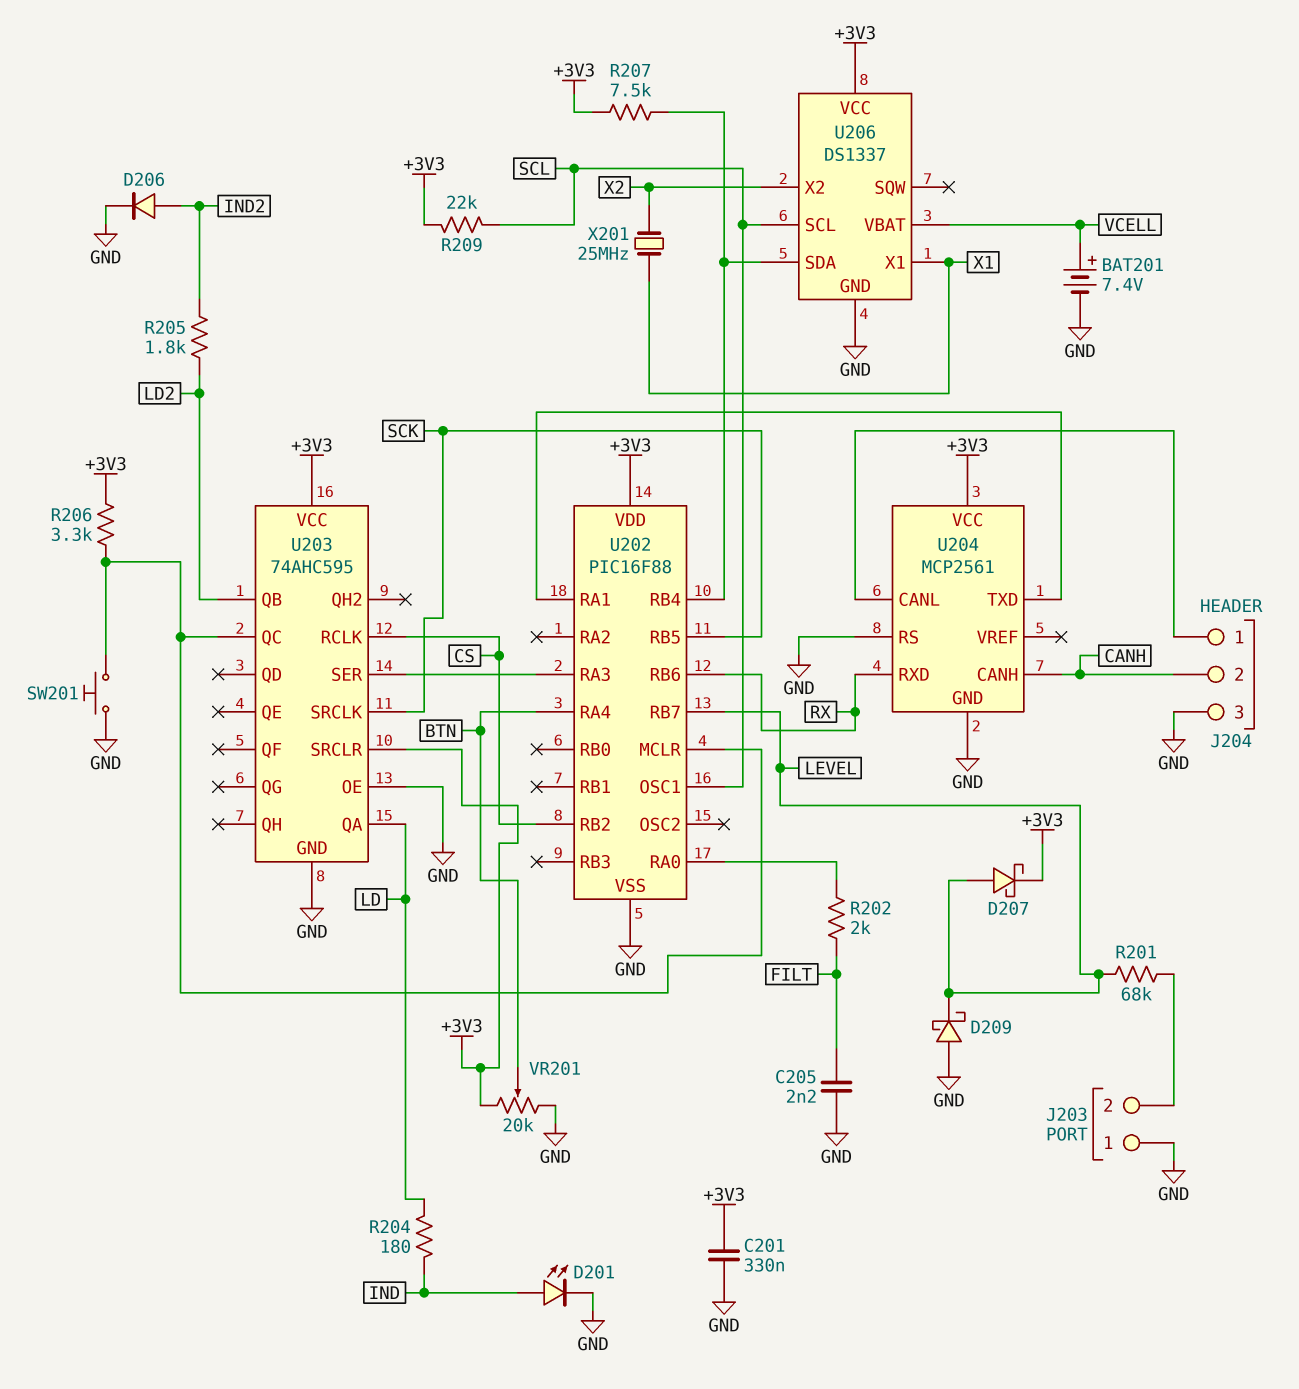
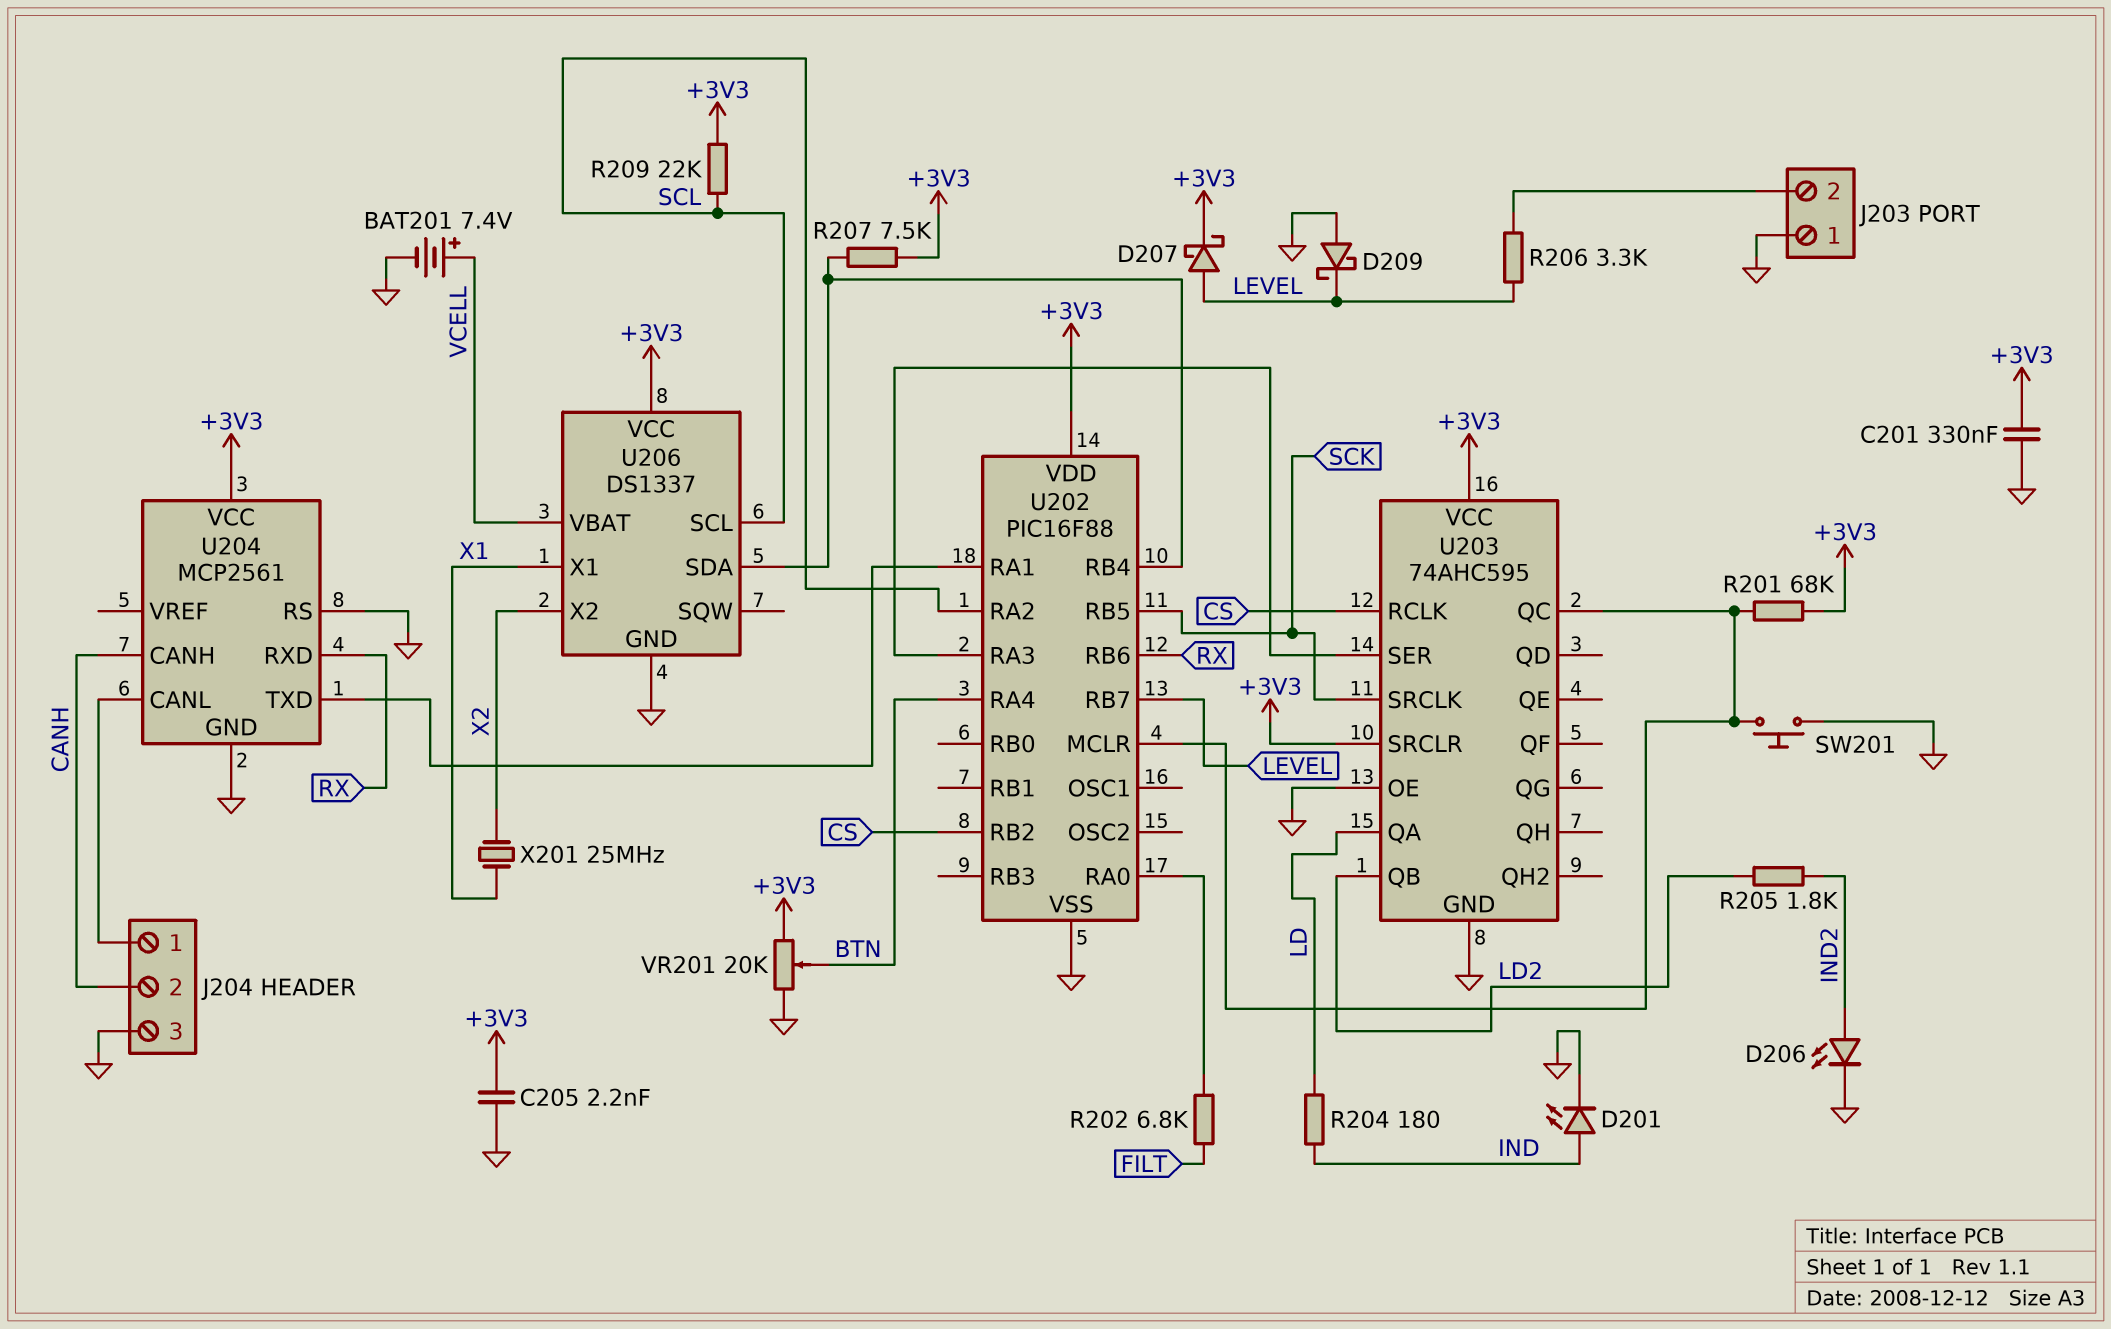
C205: 2.2nF (FILT, GND) -> 2.2nF (+3V3, GND)
D206: diode (A IND2, K GND) -> LED (A IND2, K GND)
R201: 68k (J203/2, LEVEL) -> 68k (+3V3, U202/MCLR)
R202: 2k (FILT, U202/RA0) -> 6.8k (FILT, U202/RA0)
R206: 3.3k (+3V3, U202/MCLR) -> 3.3k (J203/2, LEVEL)
U202 pin OSC1: SCL -> none
U202 pin RA2: none -> SCL

